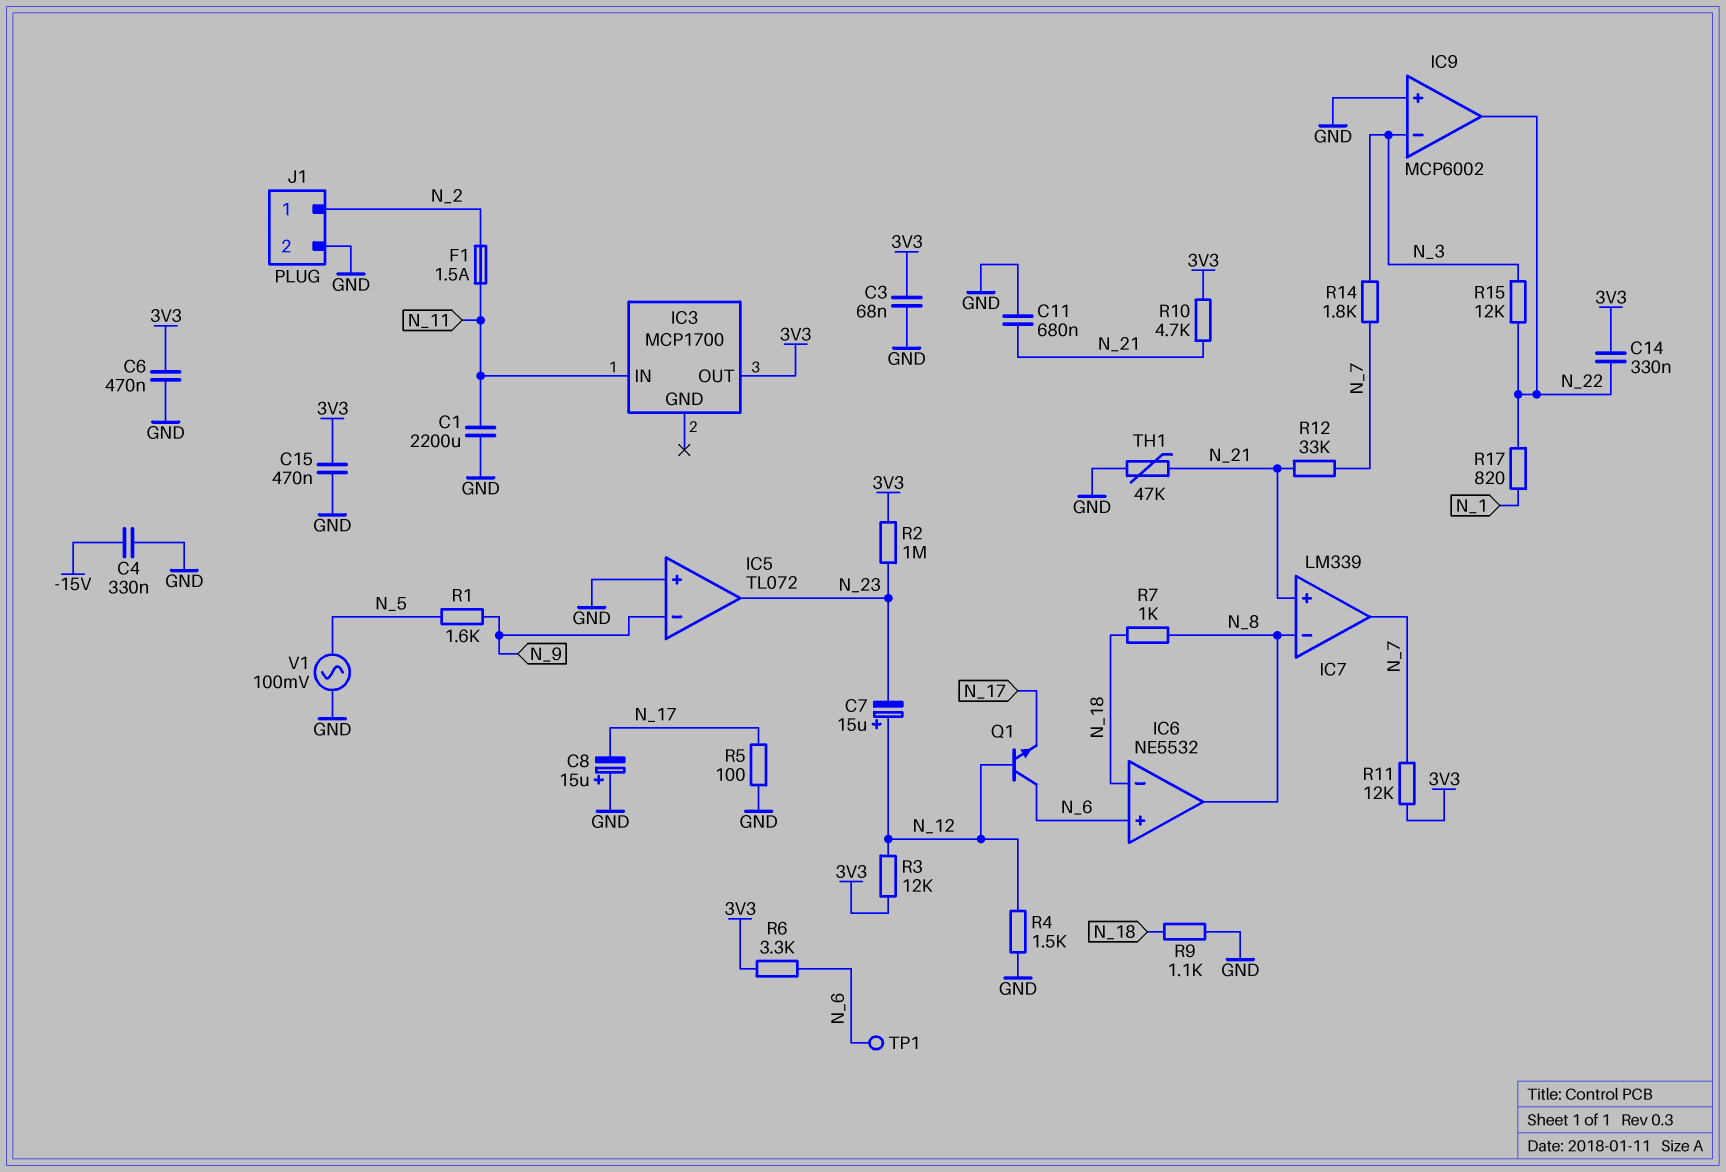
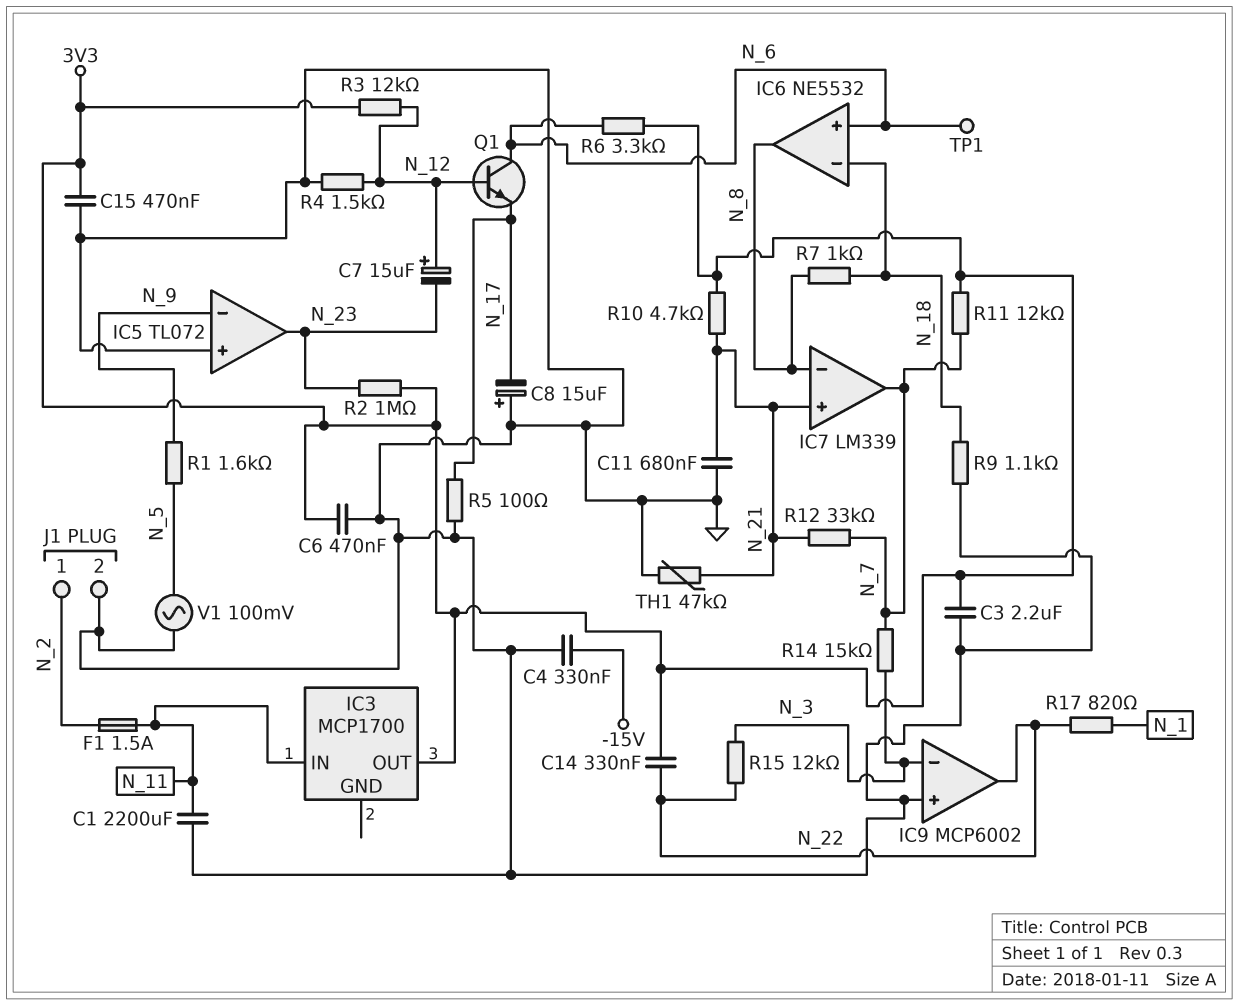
C3: 68nF (3V3, GND) -> 2.2uF (3V3, GND)
R14: 1.8k (N_3, N_7) -> 15k (N_3, N_7)

